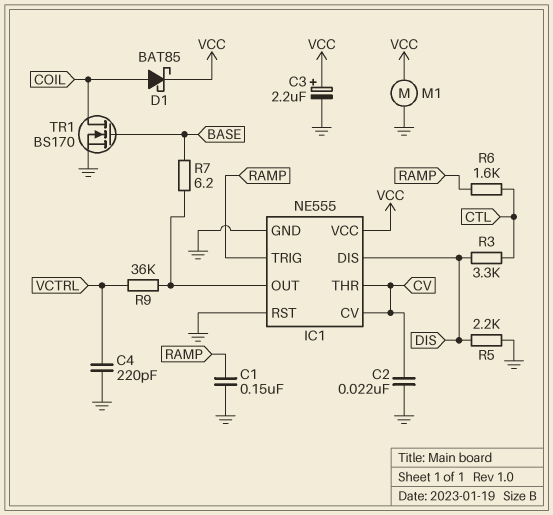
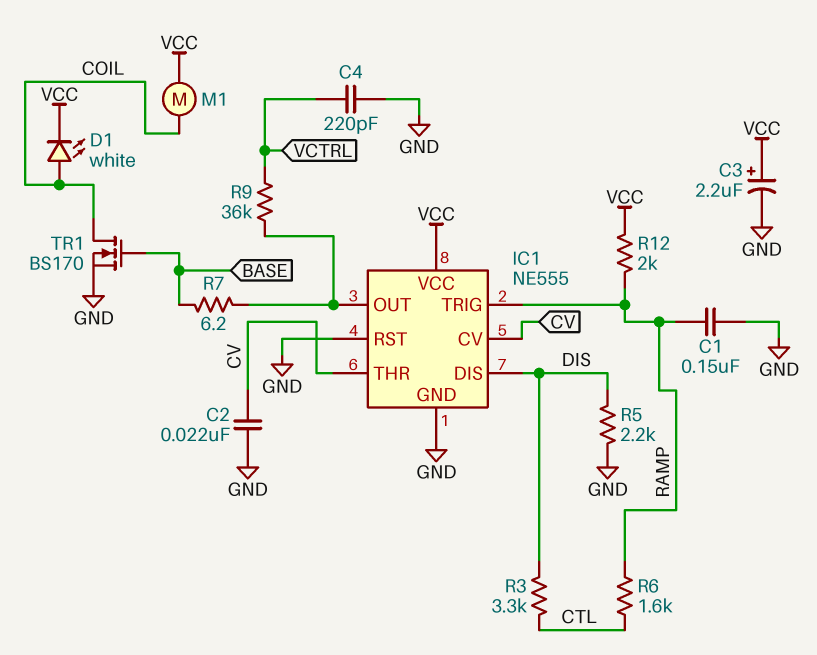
D1: schottky BAT85 (A COIL, K VCC) -> LED white (A COIL, K VCC)
M1: motor (GND, VCC) -> motor (COIL, VCC)
R12: none -> 2k (RAMP, VCC)

